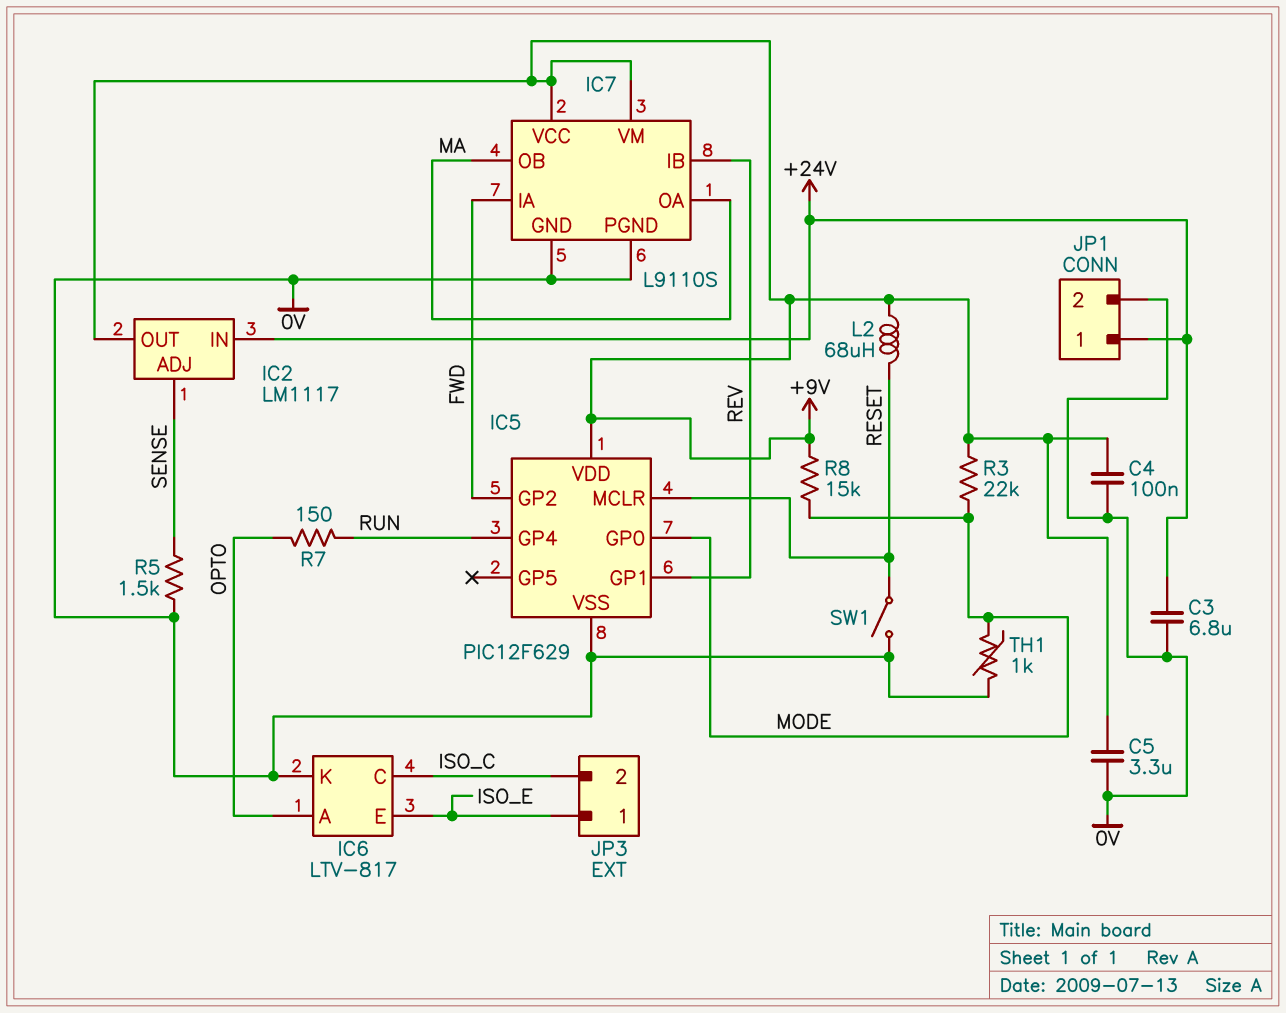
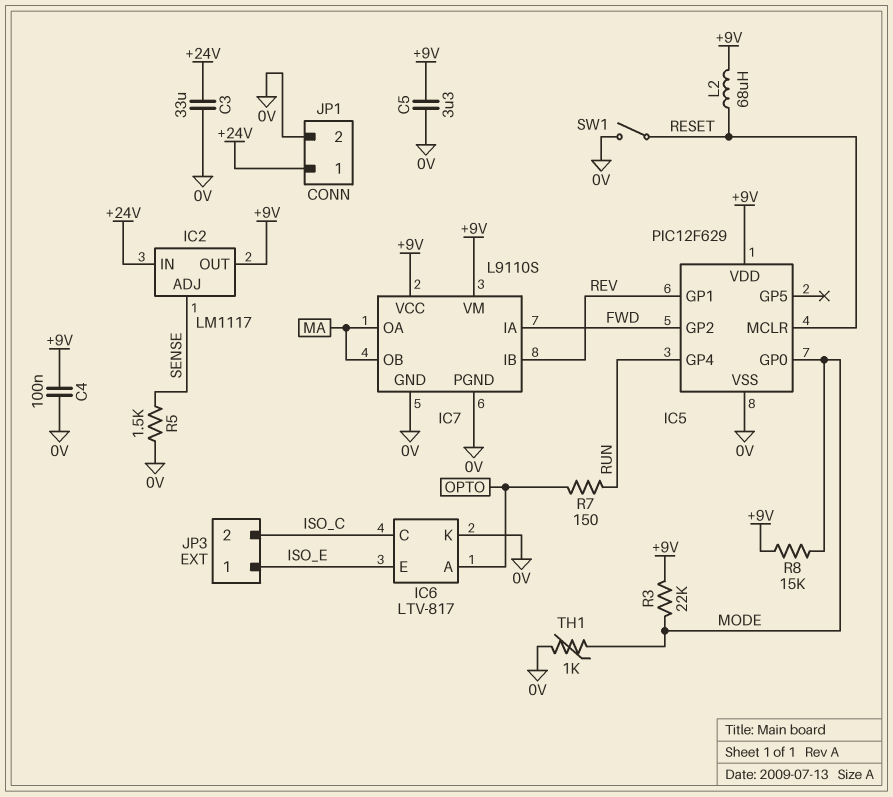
C3: 6.8uF (+24V, 0V) -> 33uF (+24V, 0V)

